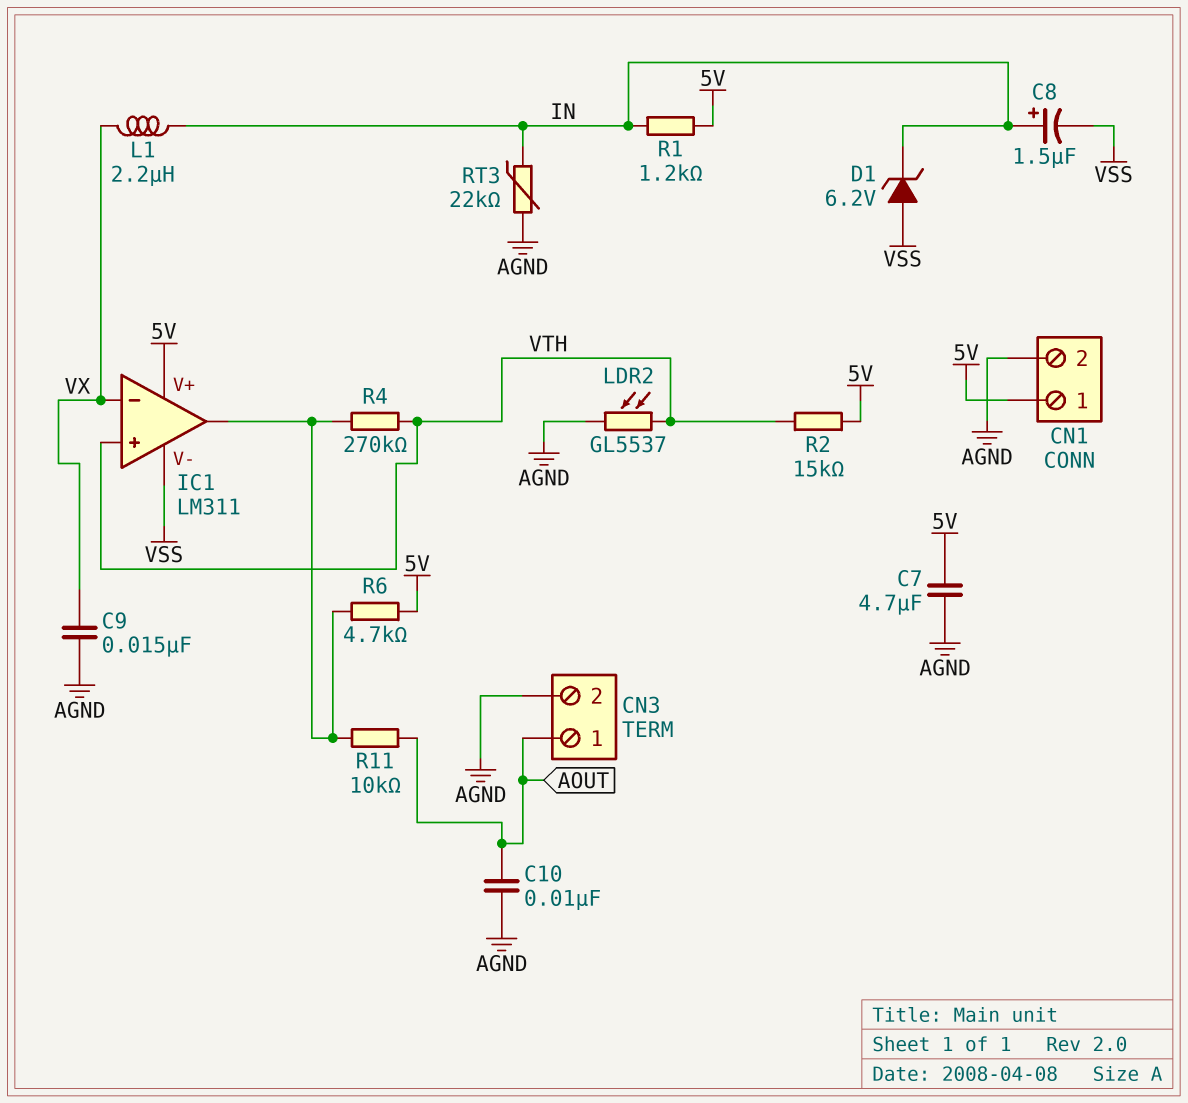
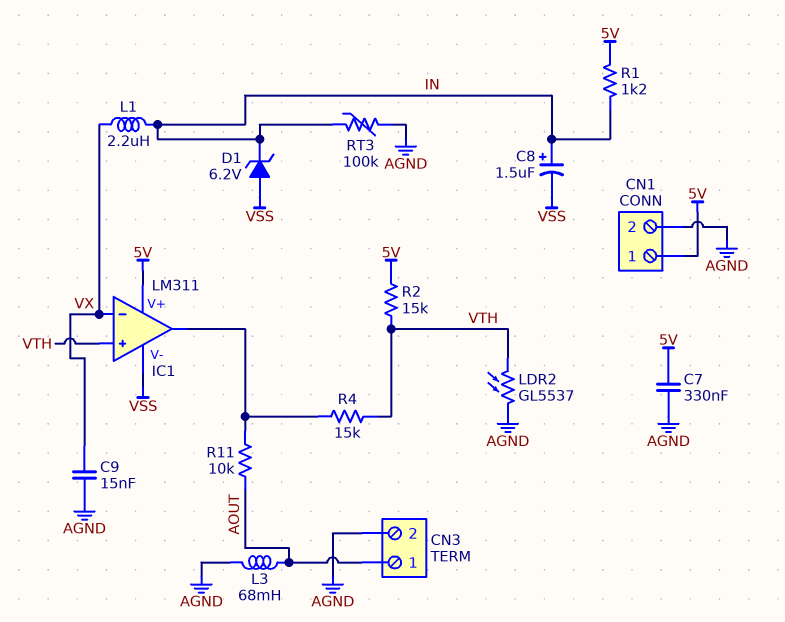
C7: 4.7uF (5V, AGND) -> 330nF (5V, AGND)
C10: 10nF (AGND, AOUT) -> none
L3: none -> 68mH (AGND, AOUT)
R4: 270k (IC1/out, VTH) -> 15k (IC1/out, VTH)
R6: 4.7k (5V, IC1/out) -> none
RT3: 22k (AGND, IN) -> 100k (AGND, IN)

